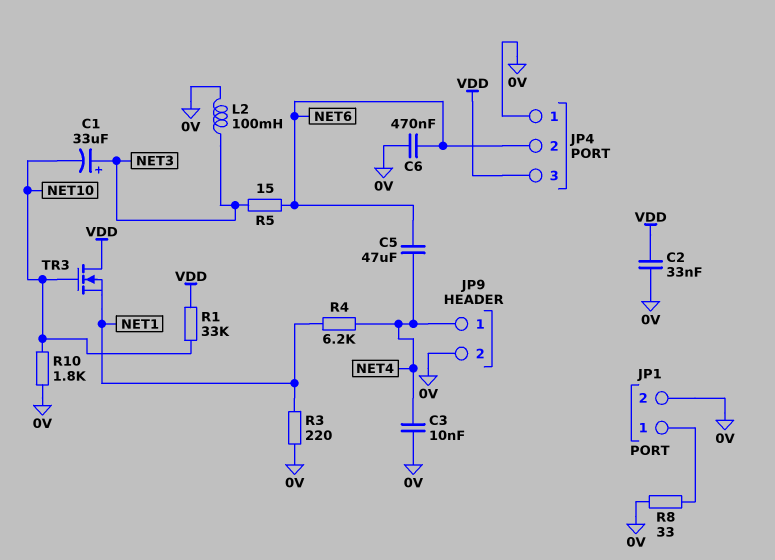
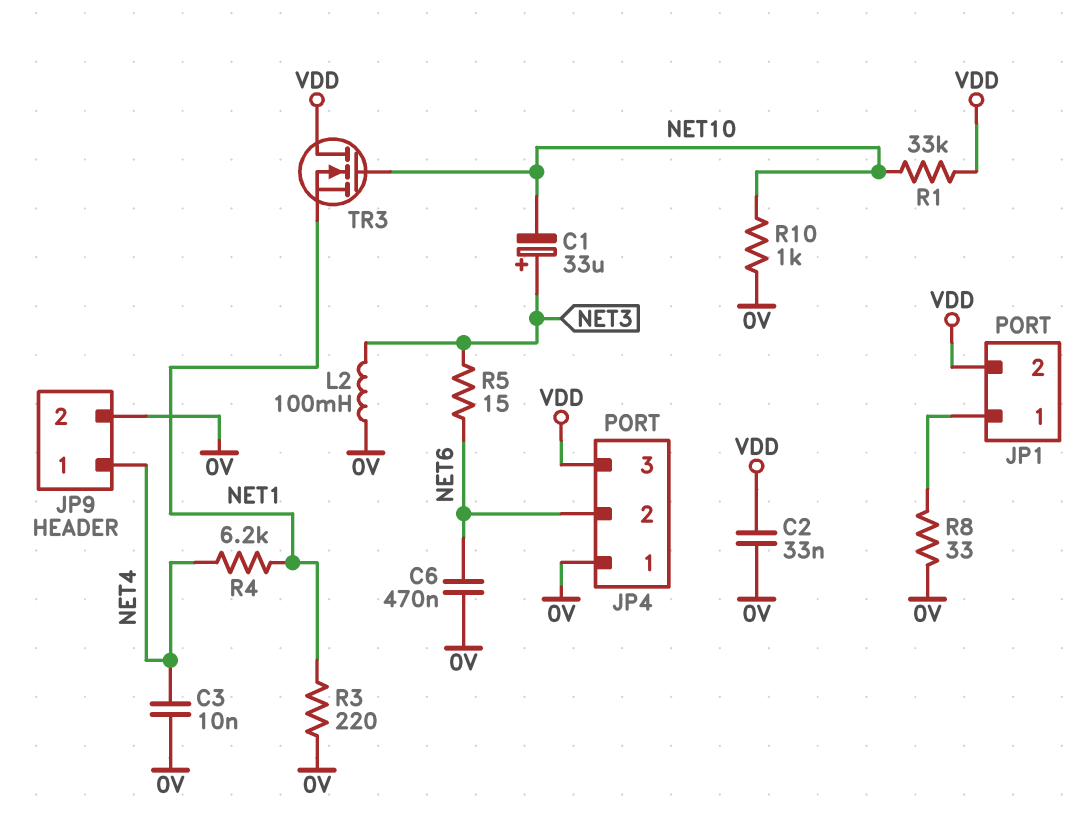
C5: 47uF (NET4, NET6) -> none
JP1 pin 2: 0V -> VDD
R10: 1.8k (0V, NET10) -> 1k (0V, NET10)

